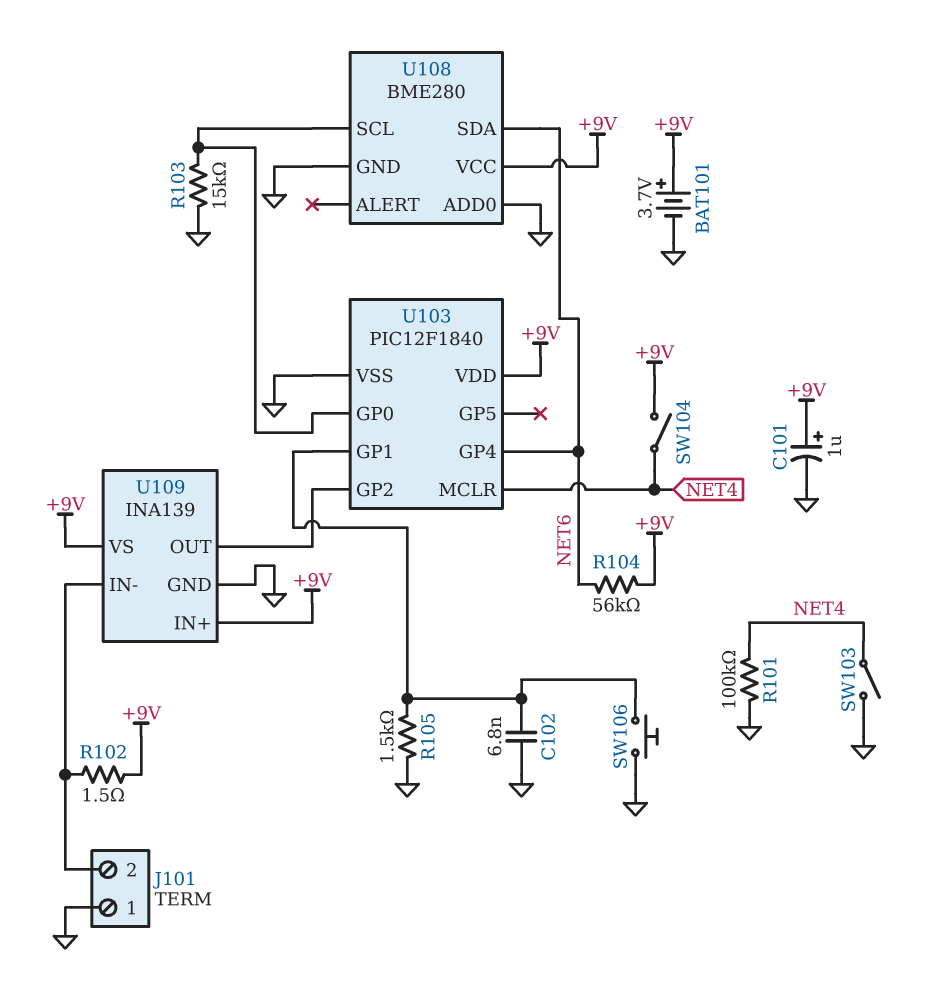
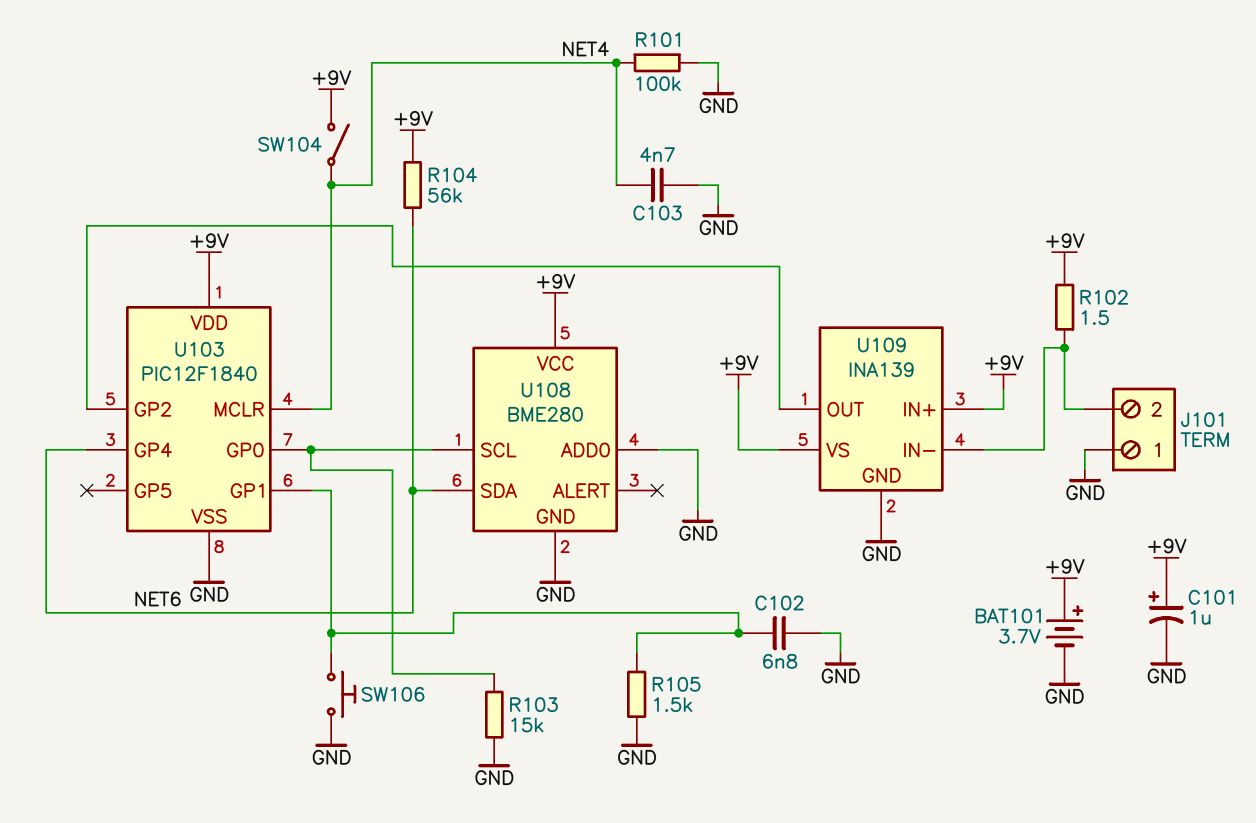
C103: none -> 4.7nF (GND, NET4)
SW103: switch (GND, NET4) -> none

